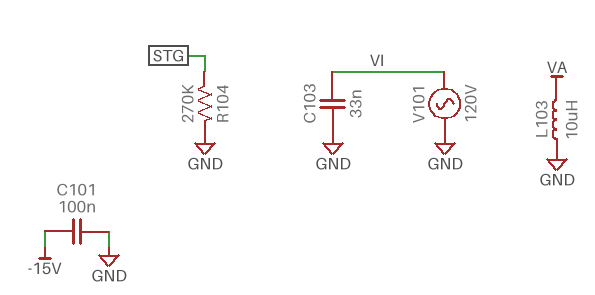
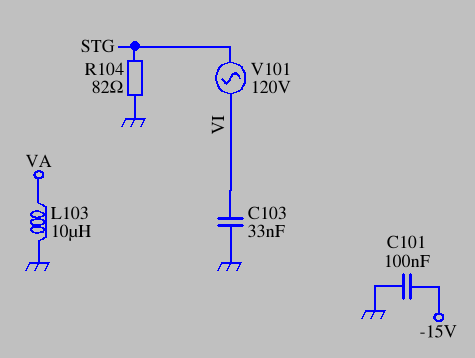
R104: 270k (GND, STG) -> 82 (GND, STG)
V101: AC 120V (GND, VI) -> AC 120V (STG, VI)

